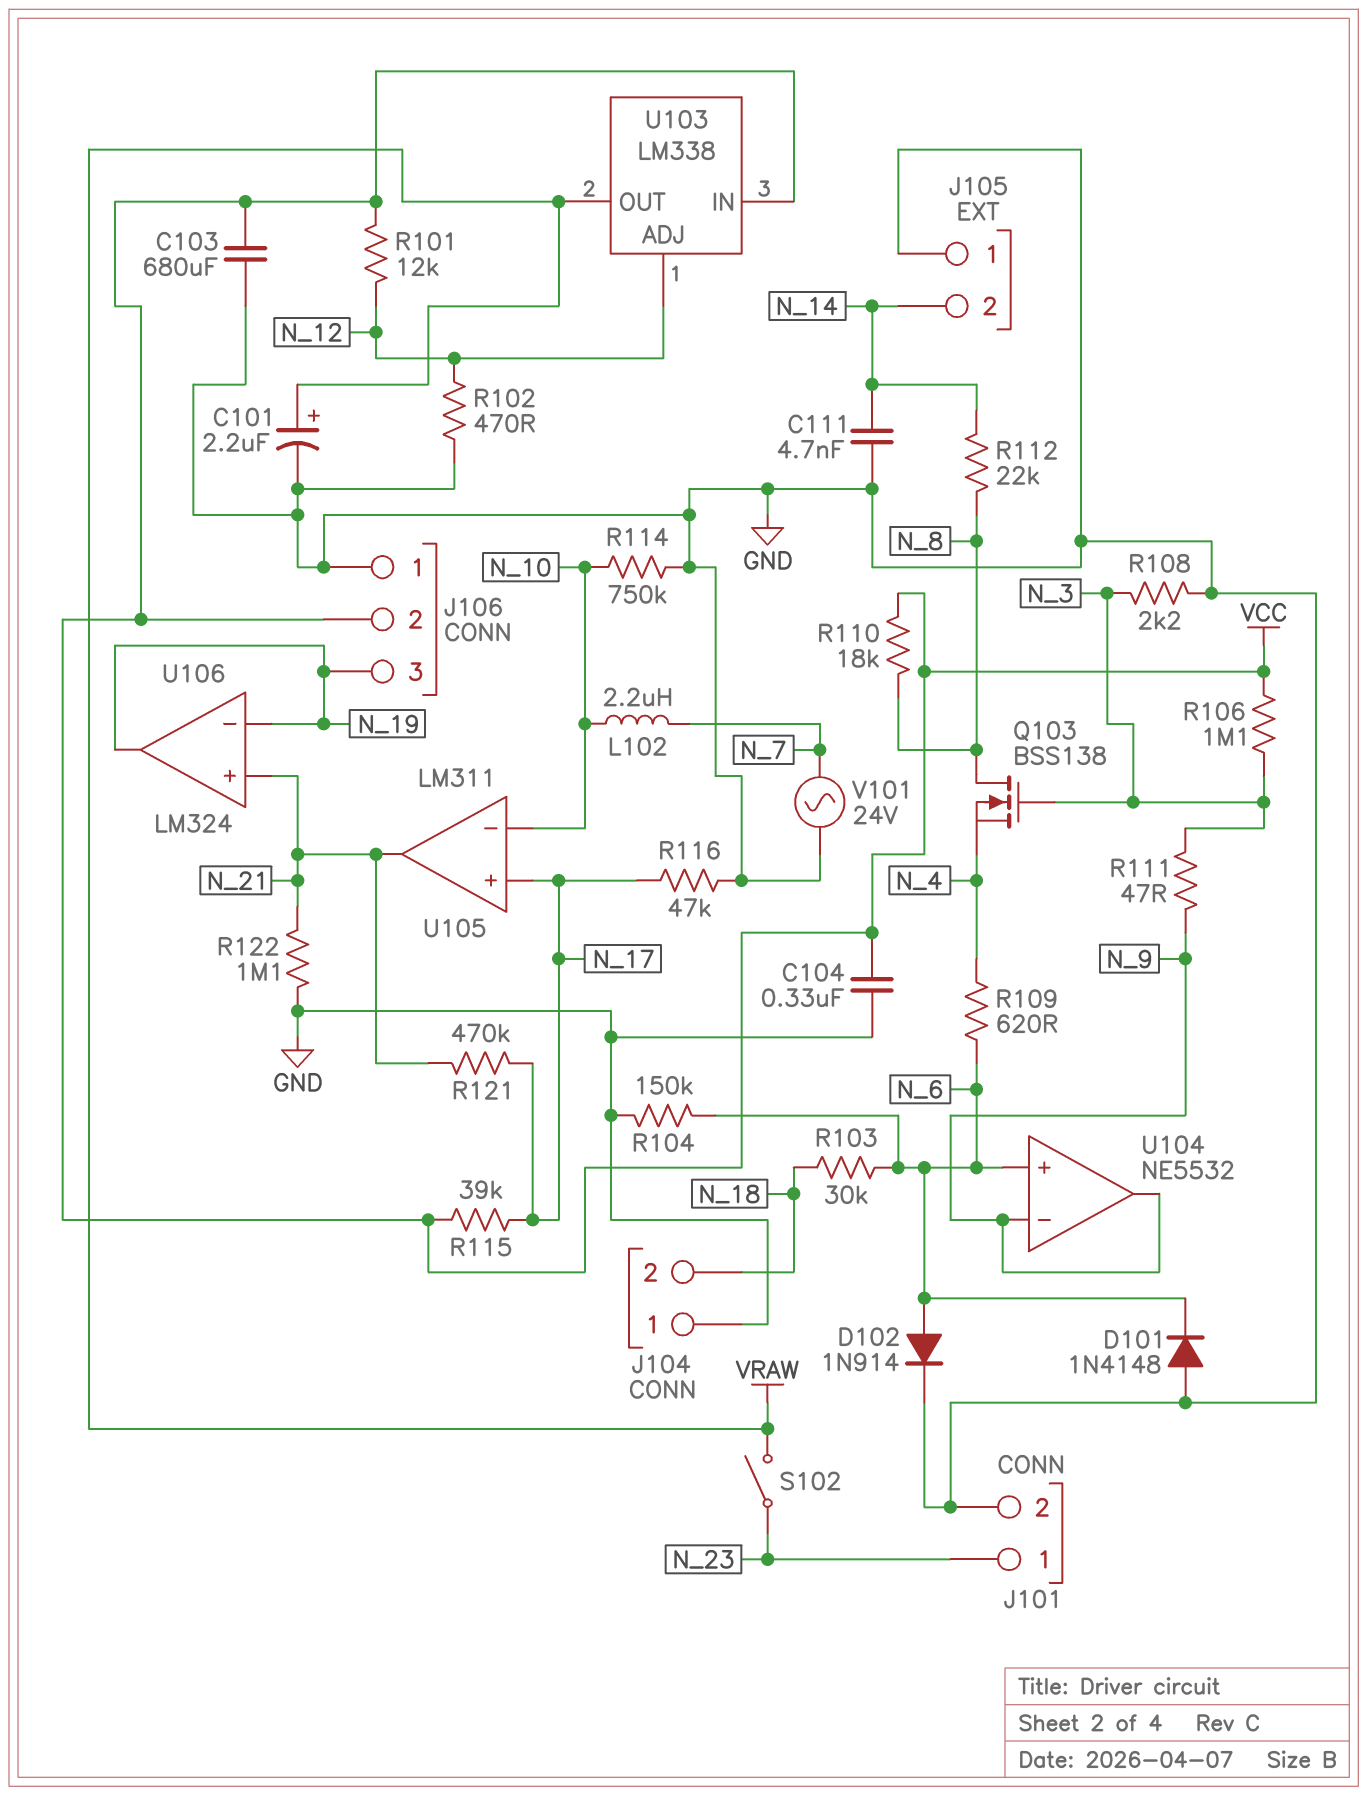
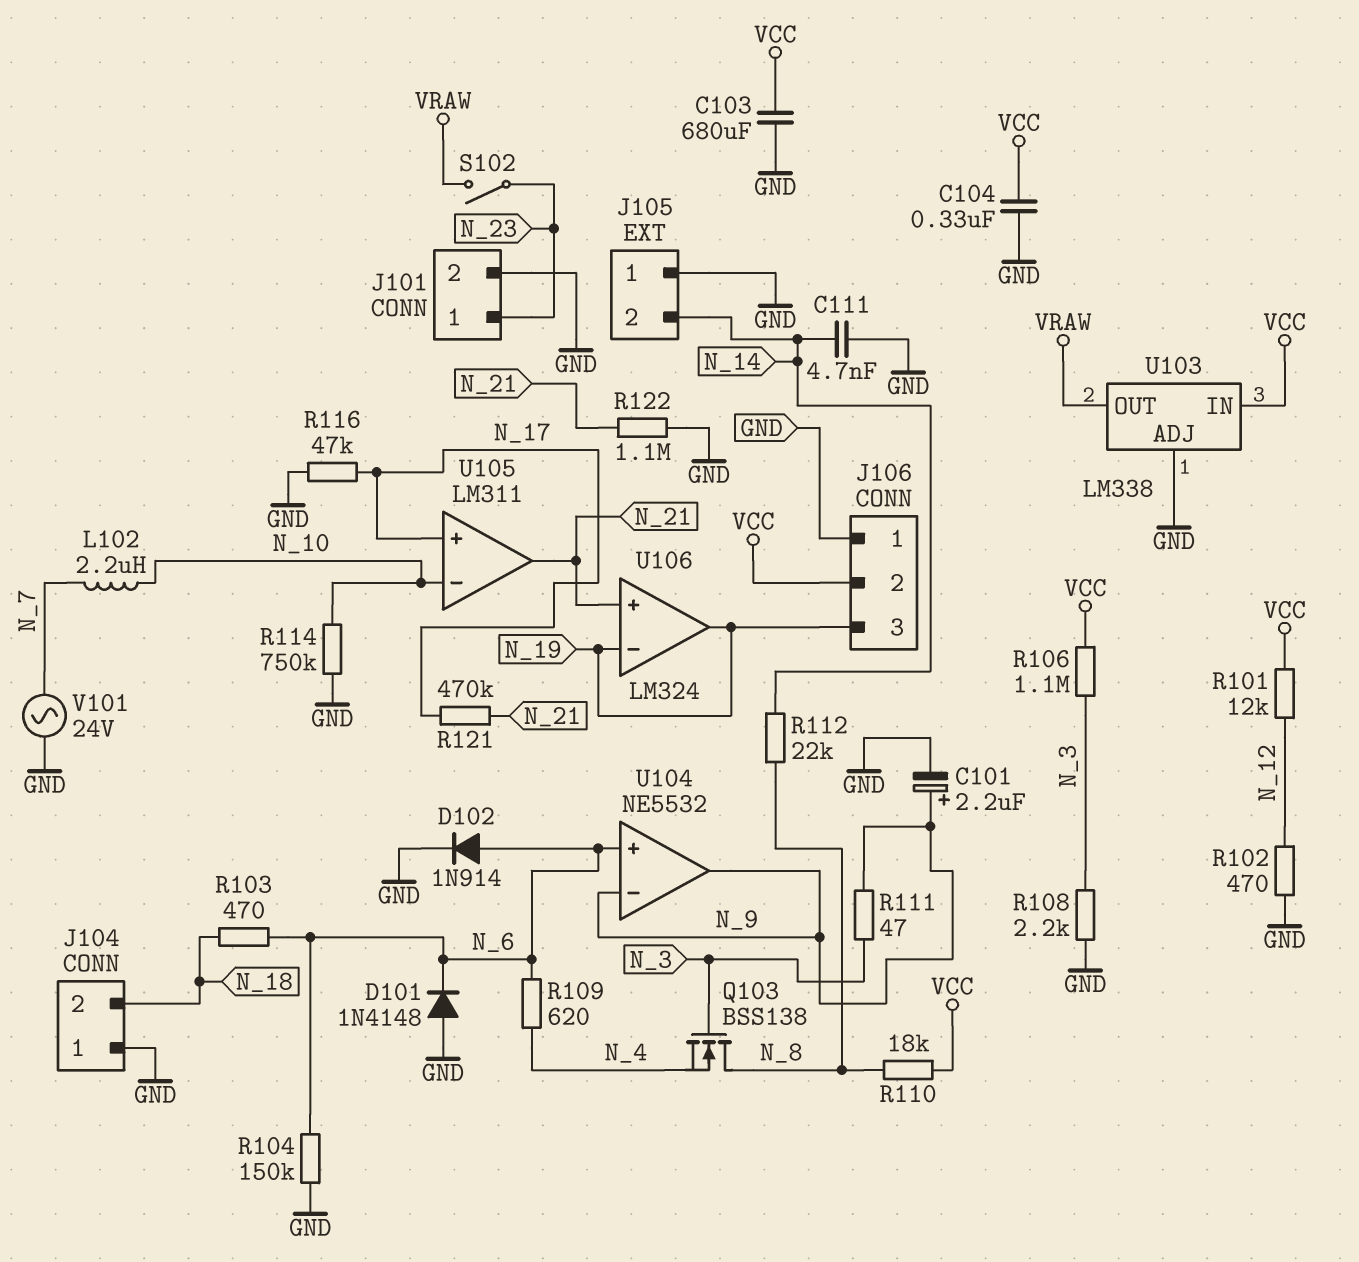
C101: 2.2uF (plus VRAW, minus GND) -> 2.2uF (plus N_9, minus GND)
R103: 30k (N_6, N_18) -> 470 (N_6, N_18)
R115: 39k (N_17, VCC) -> none
U103 pin ADJ: N_12 -> GND

